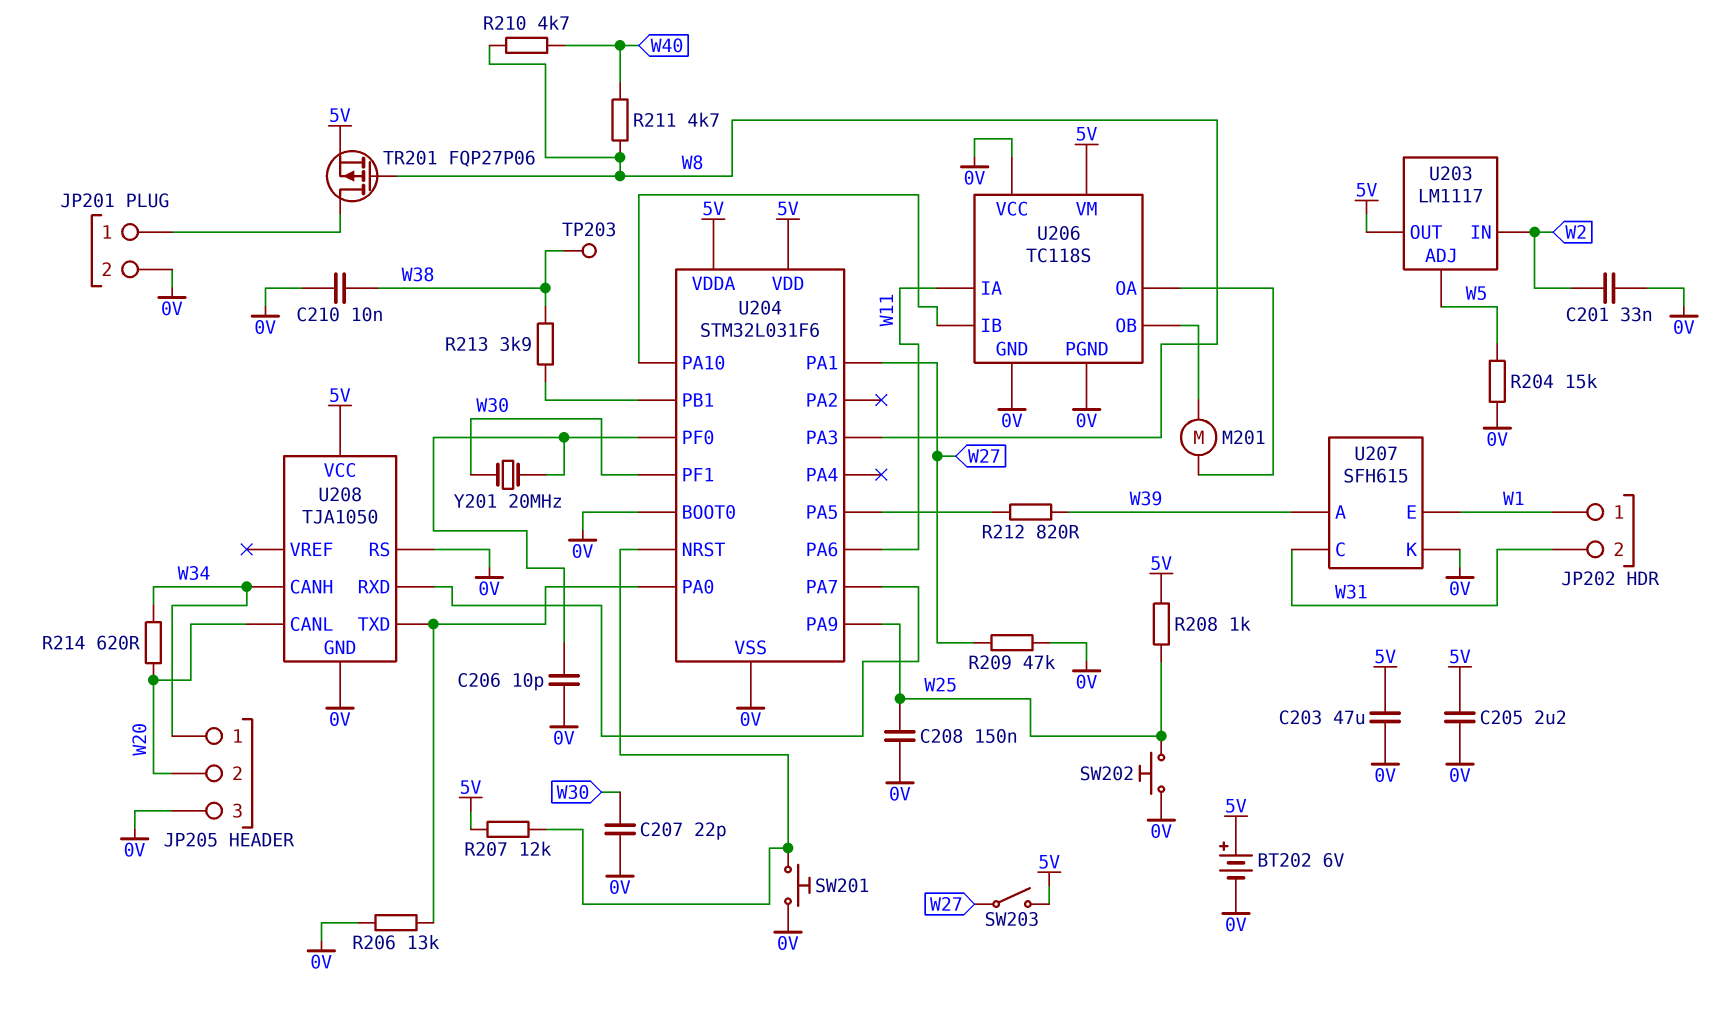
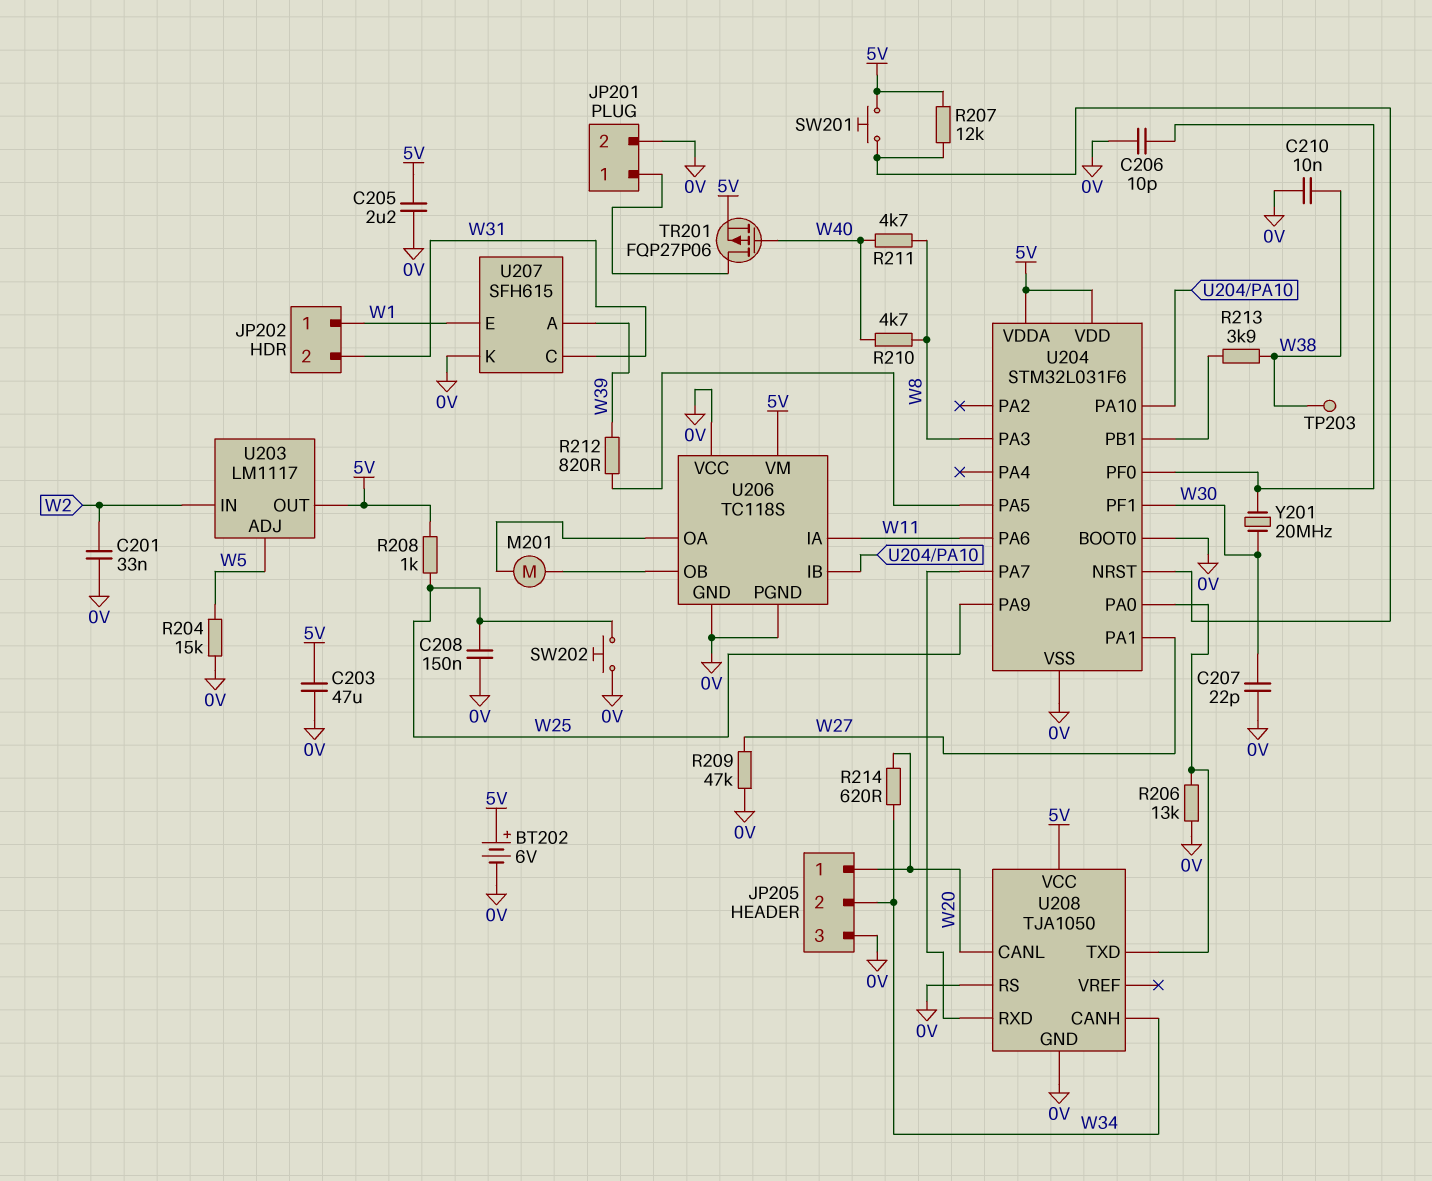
JP205 pin 1: W34 -> W20
JP205 pin 2: W20 -> W34
SW201: button (0V, U204/NRST) -> button (5V, U204/NRST)
SW203: switch (5V, W27) -> none
TR201: PMOS FQP27P06 (G W8, D JP201/1, S 5V) -> PMOS FQP27P06 (G W40, D JP201/1, S 5V)

